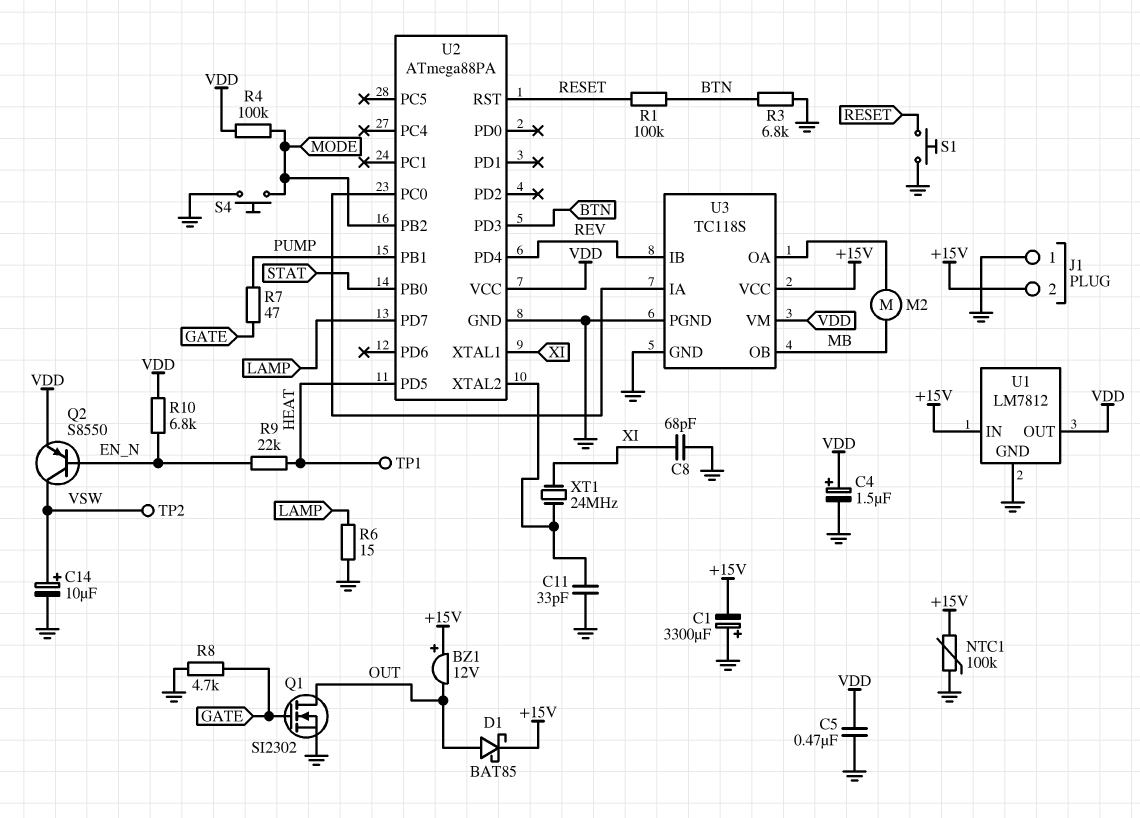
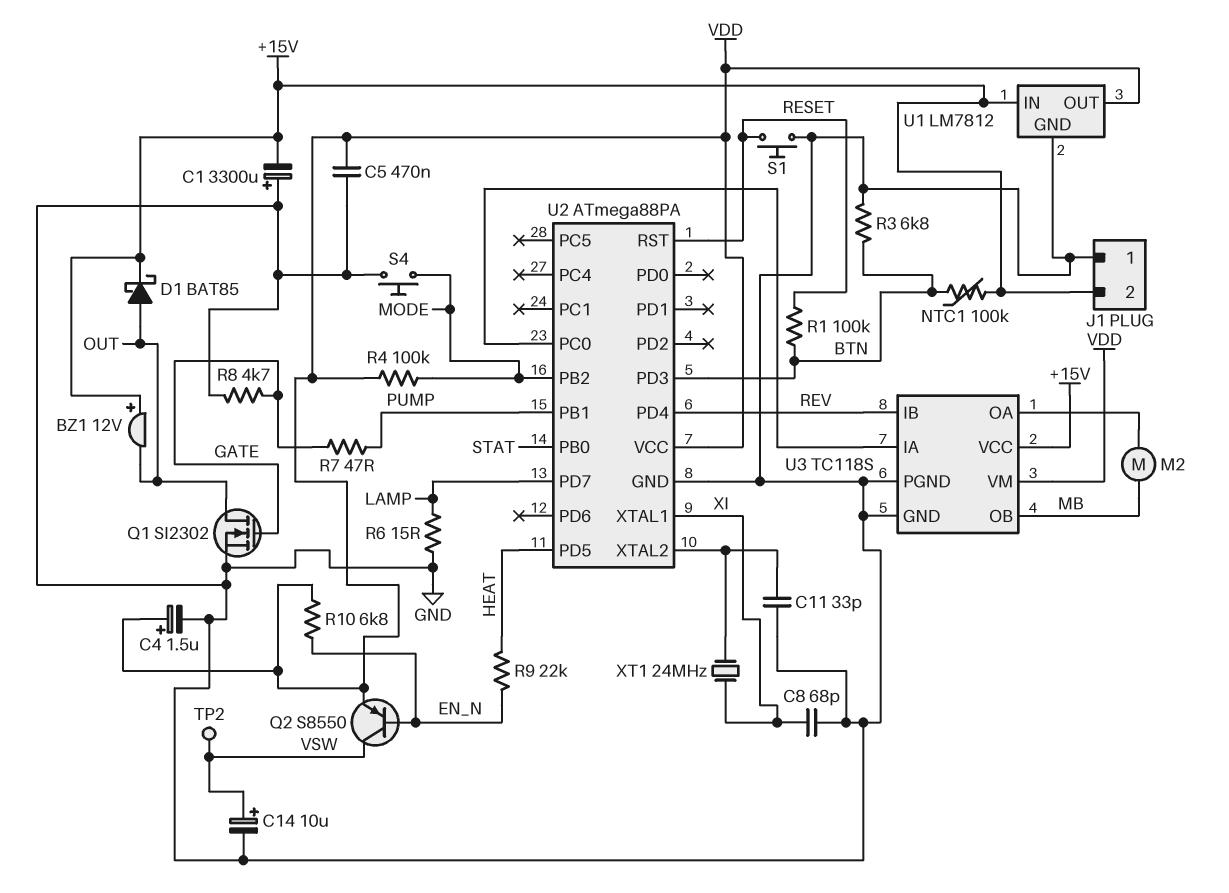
NTC1: 100k (+15V, GND) -> 100k (+15V, BTN)
TP1: test point (HEAT) -> none

